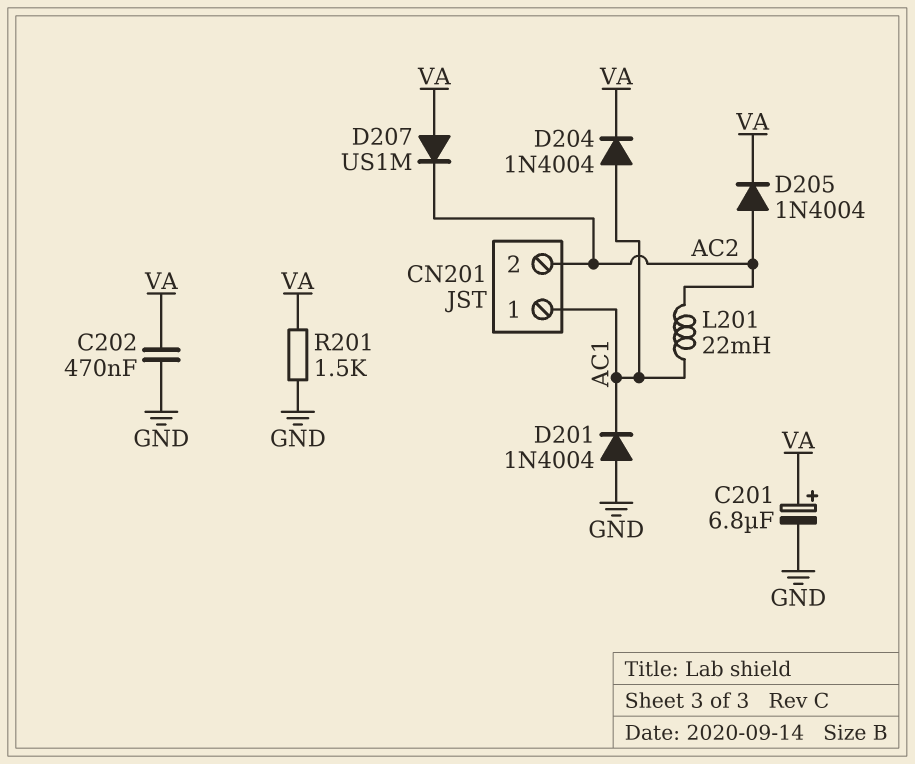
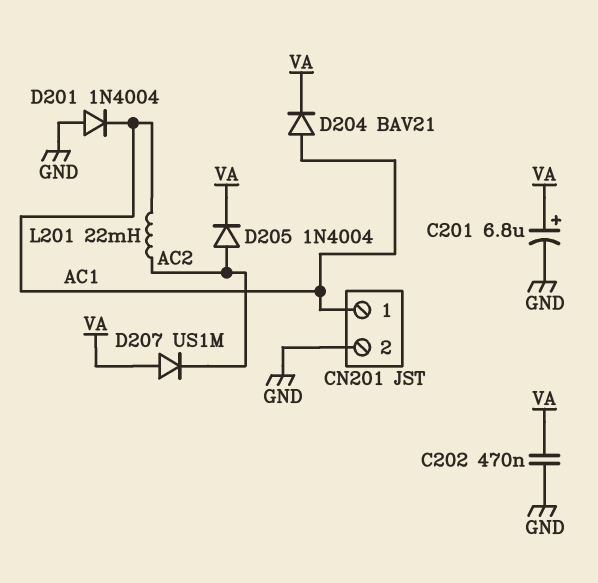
CN201 pin 2: AC2 -> GND
D204: diode 1N4004 (A AC1, K VA) -> diode BAV21 (A AC1, K VA)
R201: 1.5k (GND, VA) -> none

